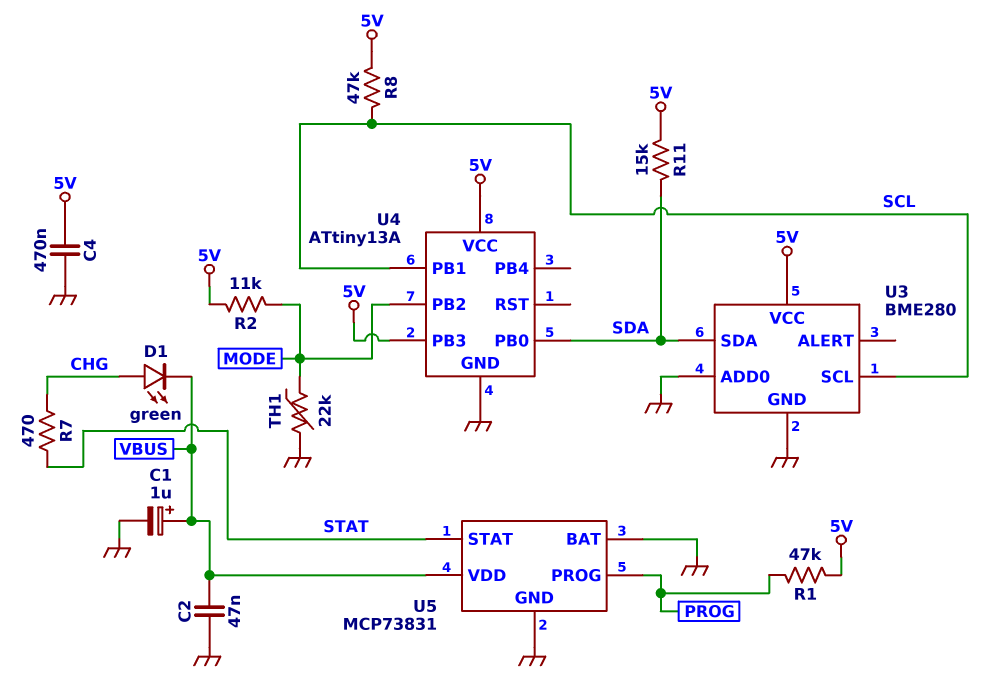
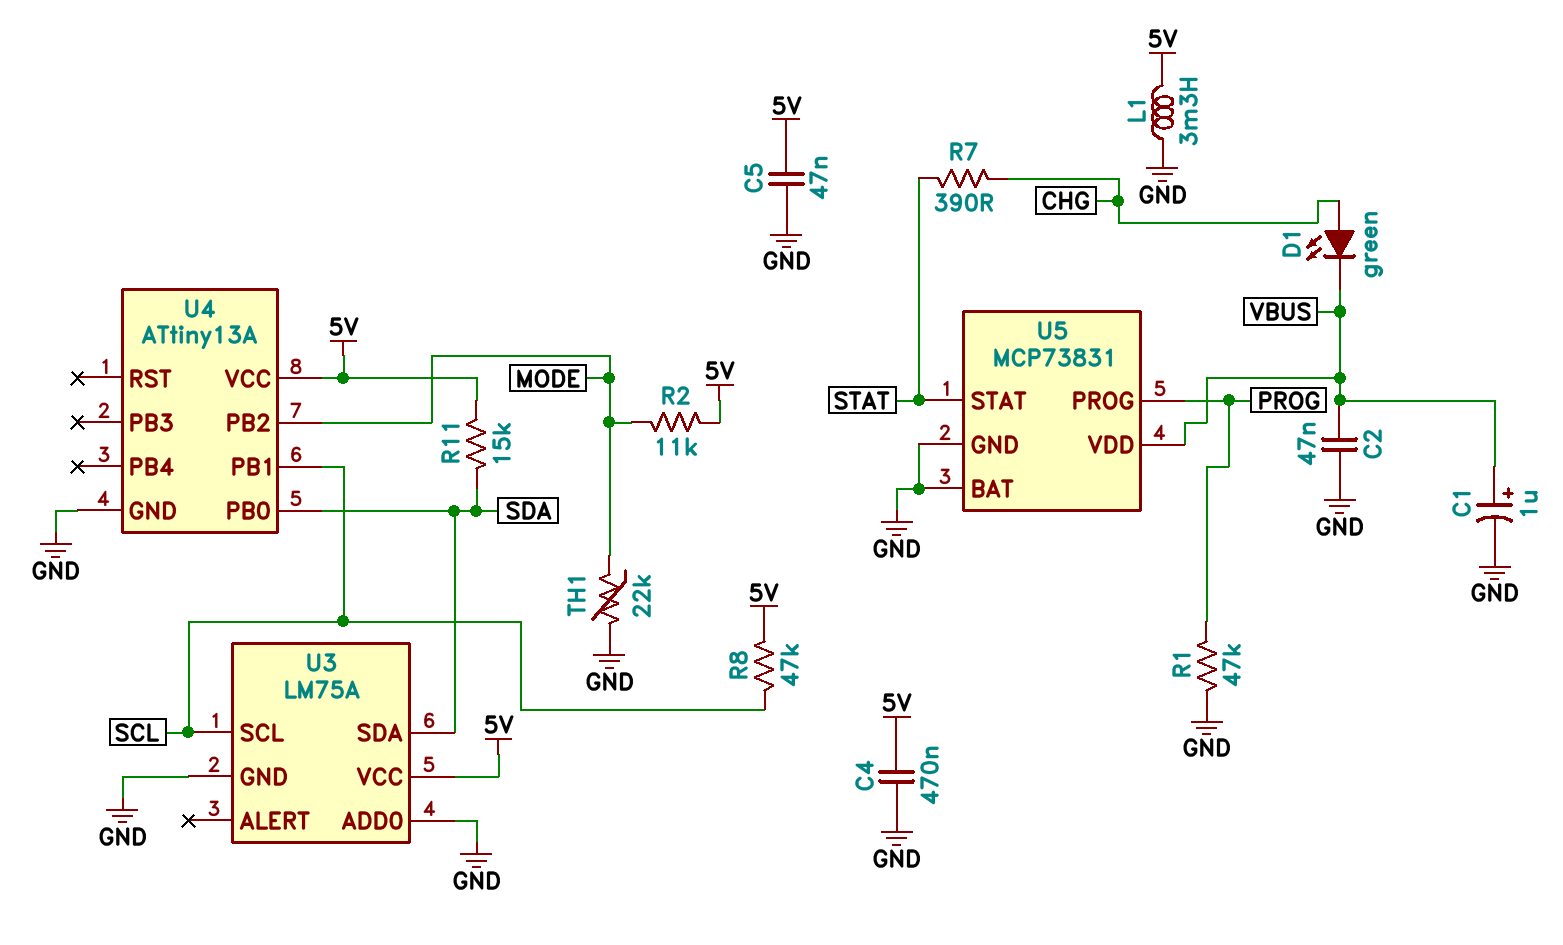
C5: none -> 47nF (5V, GND)
L1: none -> 3.3mH (5V, GND)
R1: 47k (5V, PROG) -> 47k (GND, PROG)
R7: 470 (CHG, STAT) -> 390 (CHG, STAT)
U3: BME280 -> LM75A
U4 pin PB3: 5V -> none

